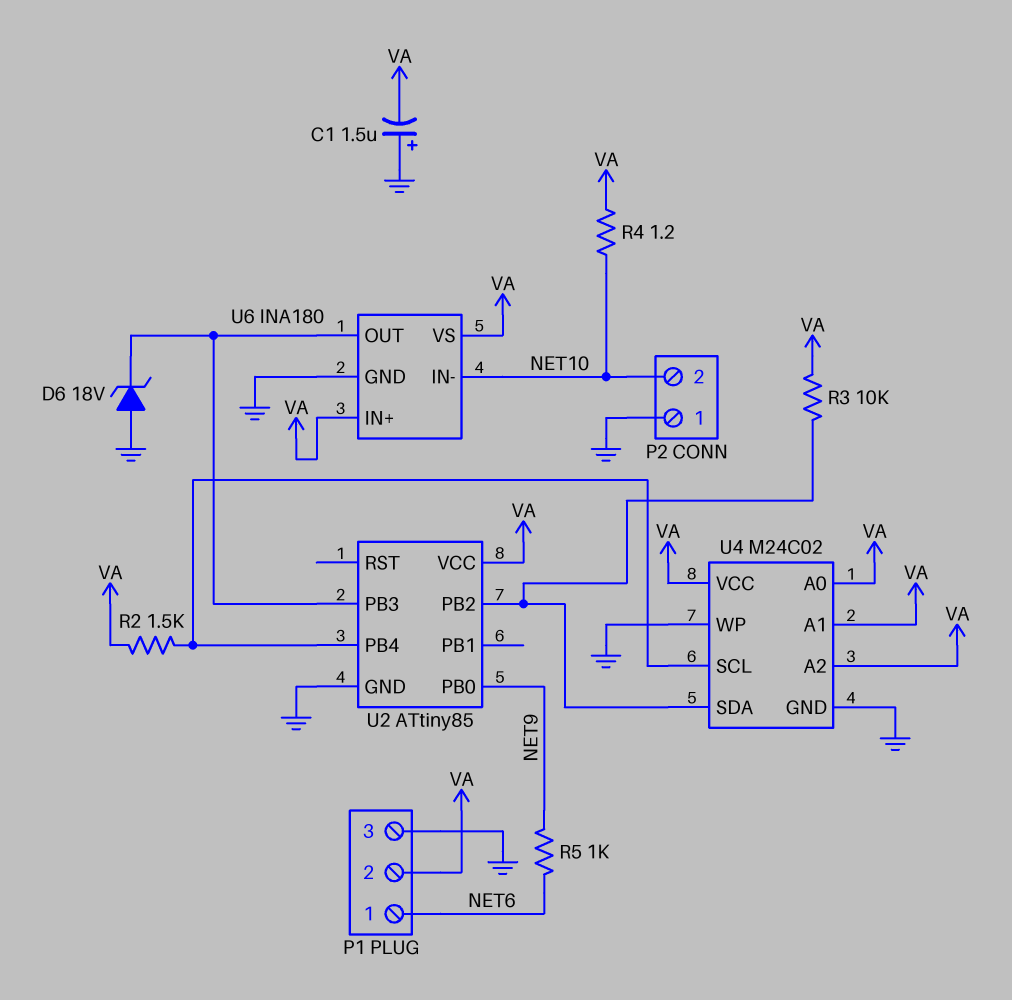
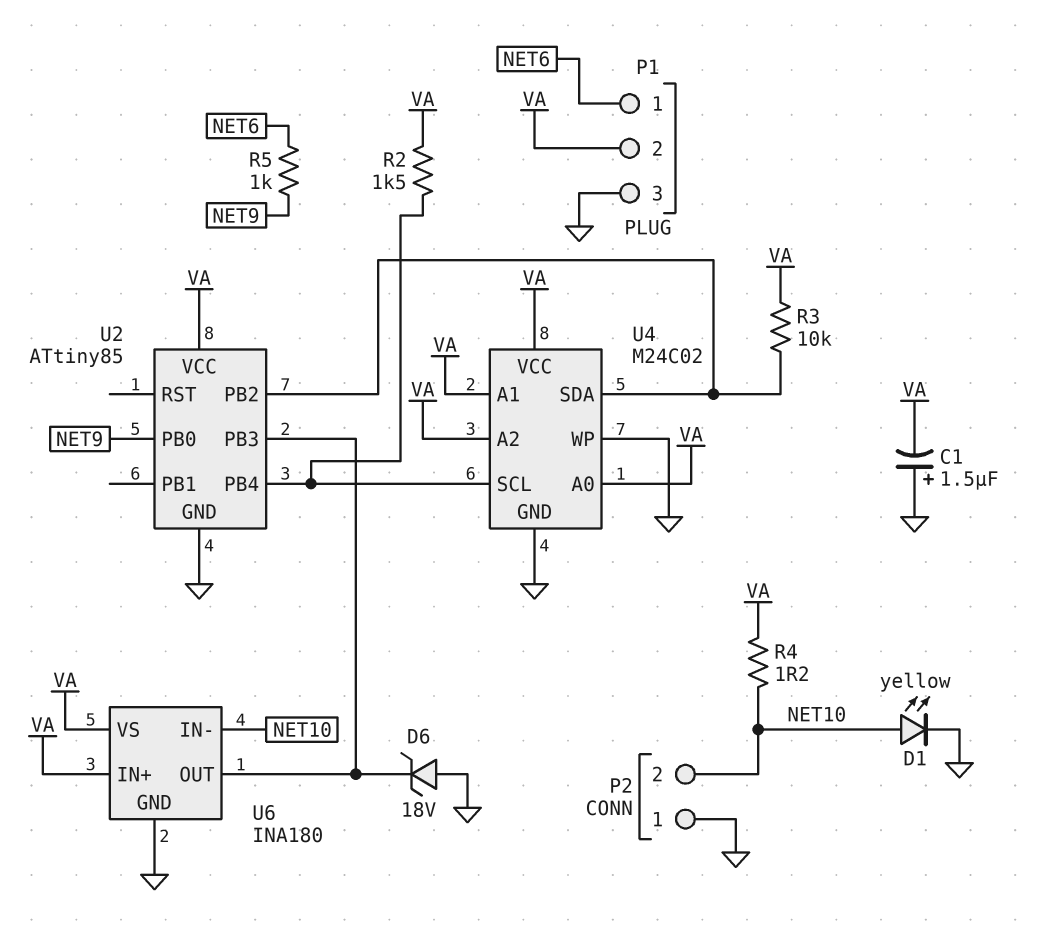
D1: none -> LED yellow (A NET10, K GND)

